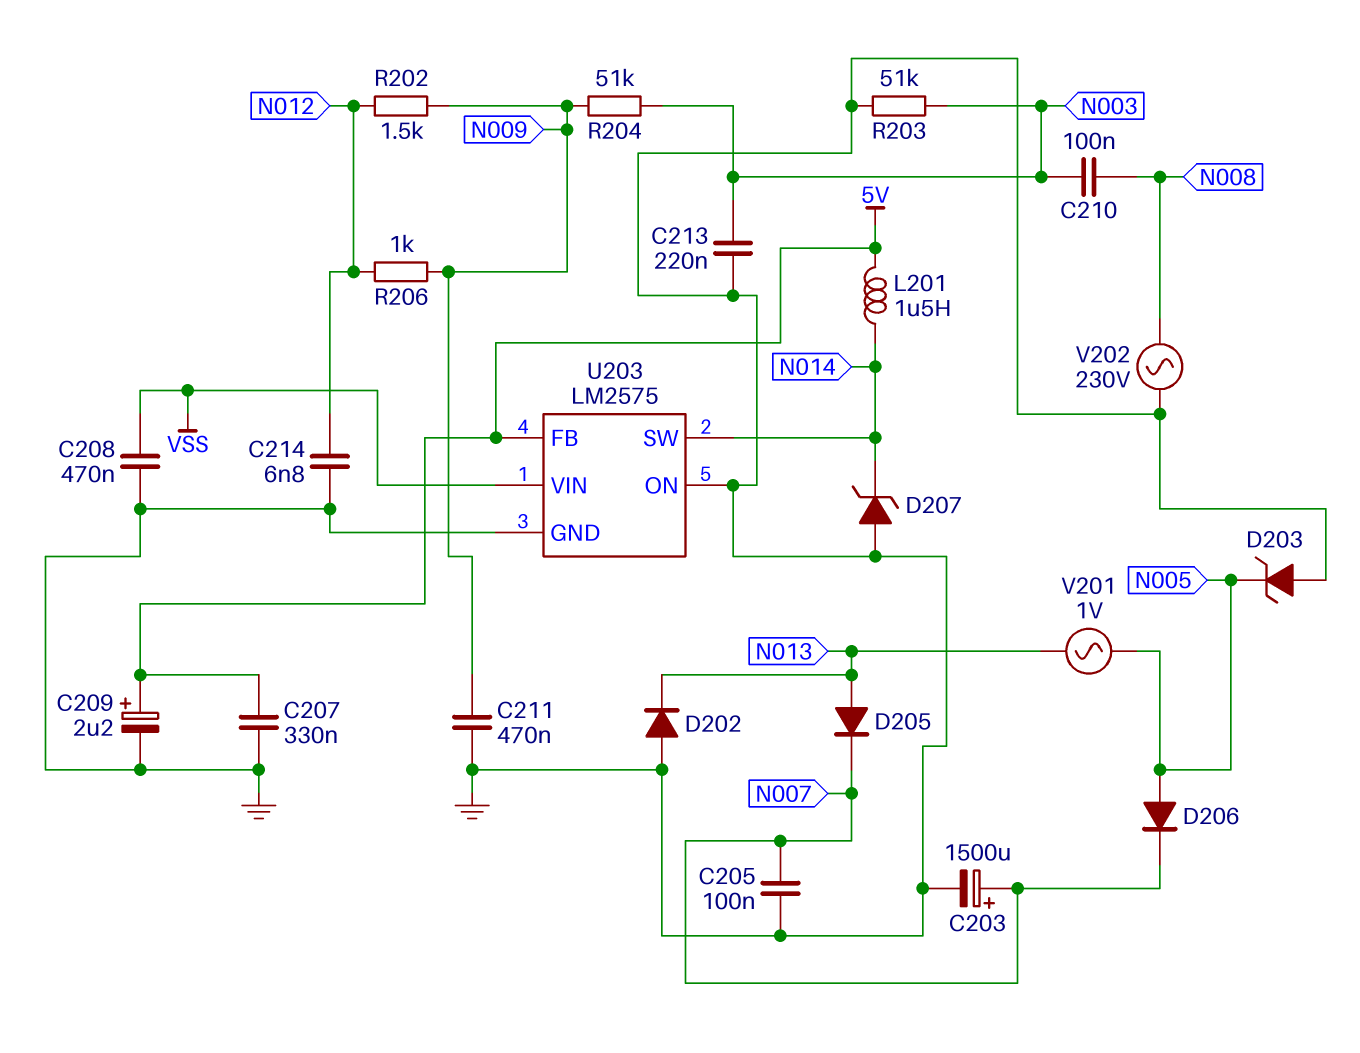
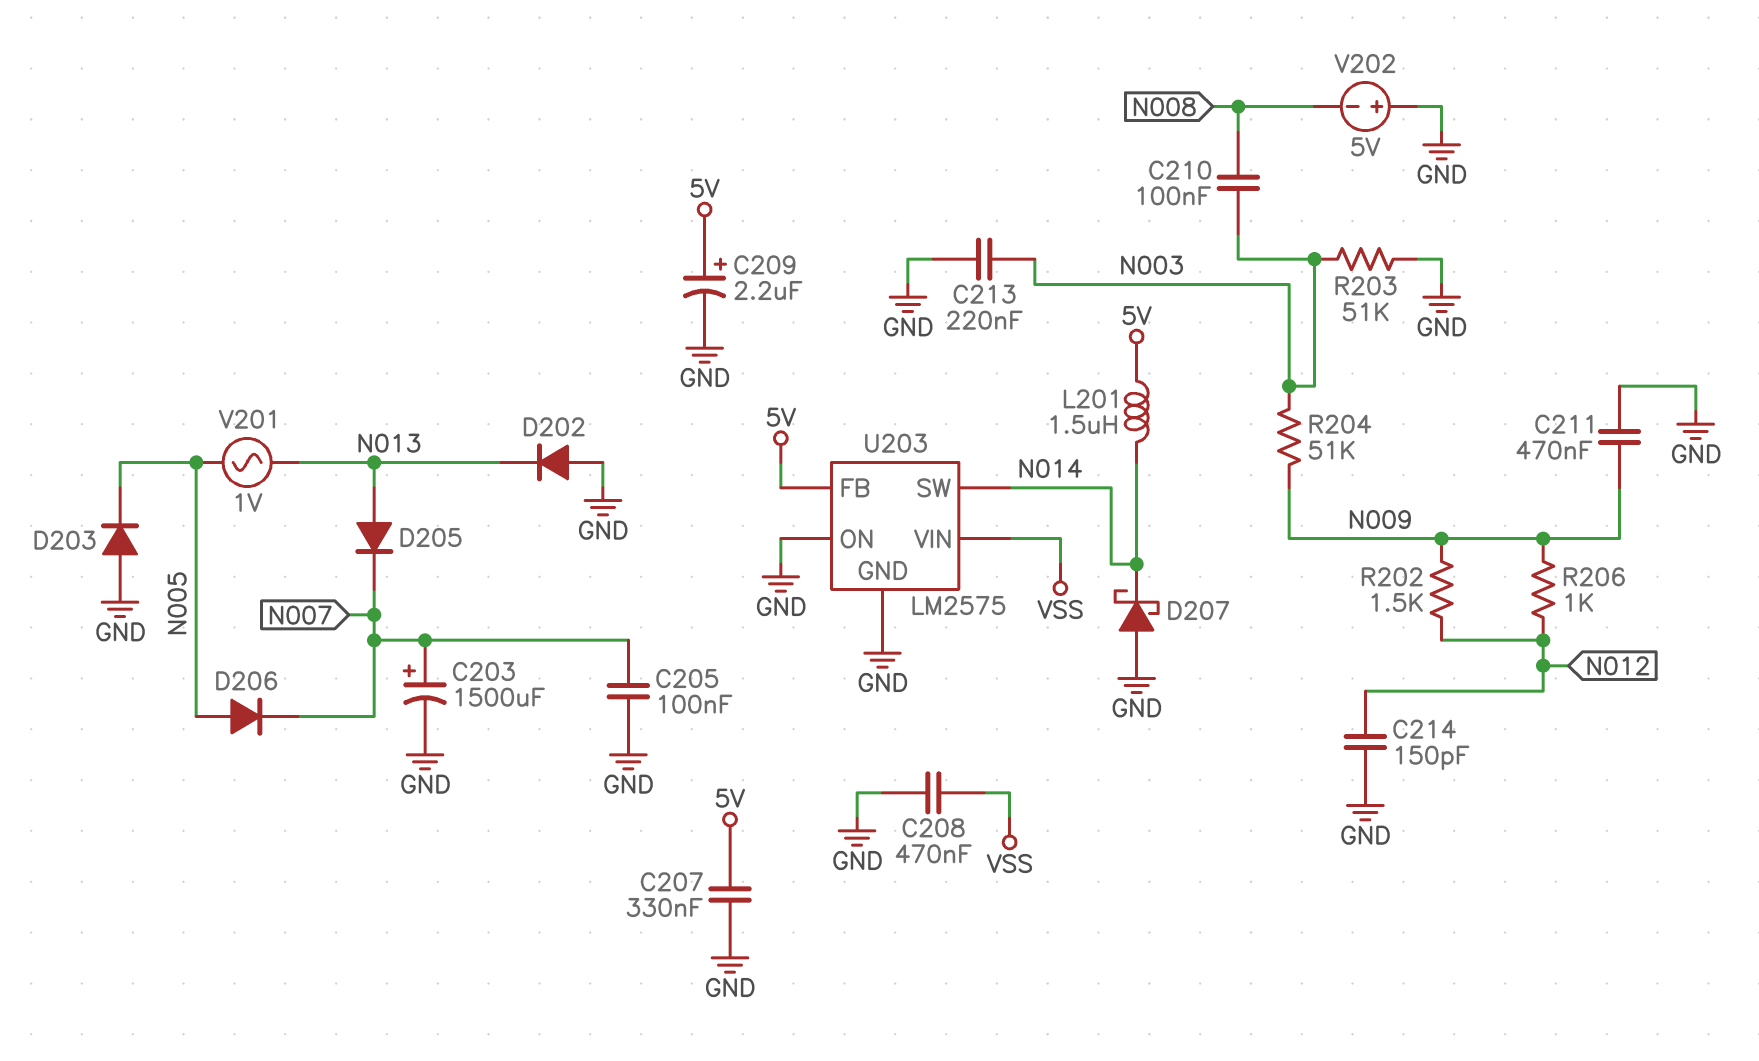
C214: 6.8nF (GND, N012) -> 150pF (GND, N012)
D203: zener (A GND, K N005) -> diode (A GND, K N005)
D207: zener (A GND, K N014) -> schottky (A GND, K N014)
V202: AC 230V (GND, N008) -> 5V (plus GND, minus N008)

